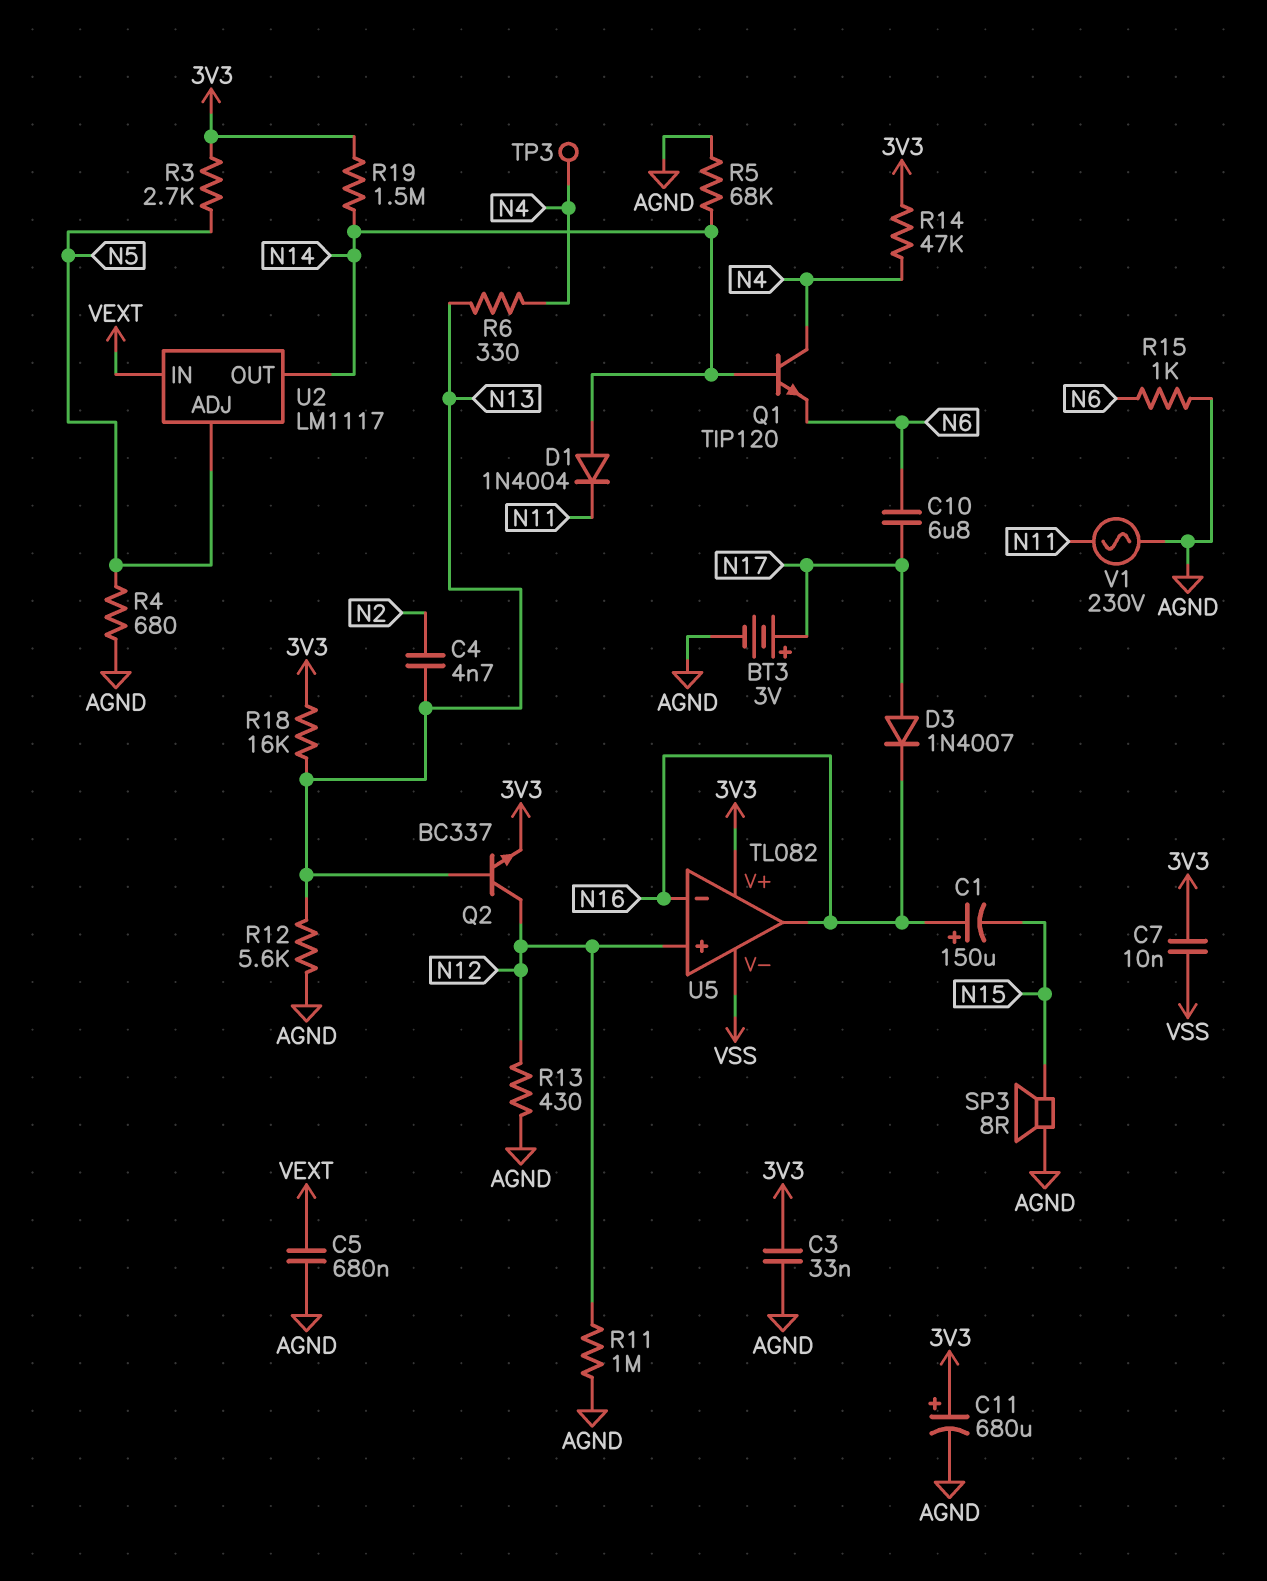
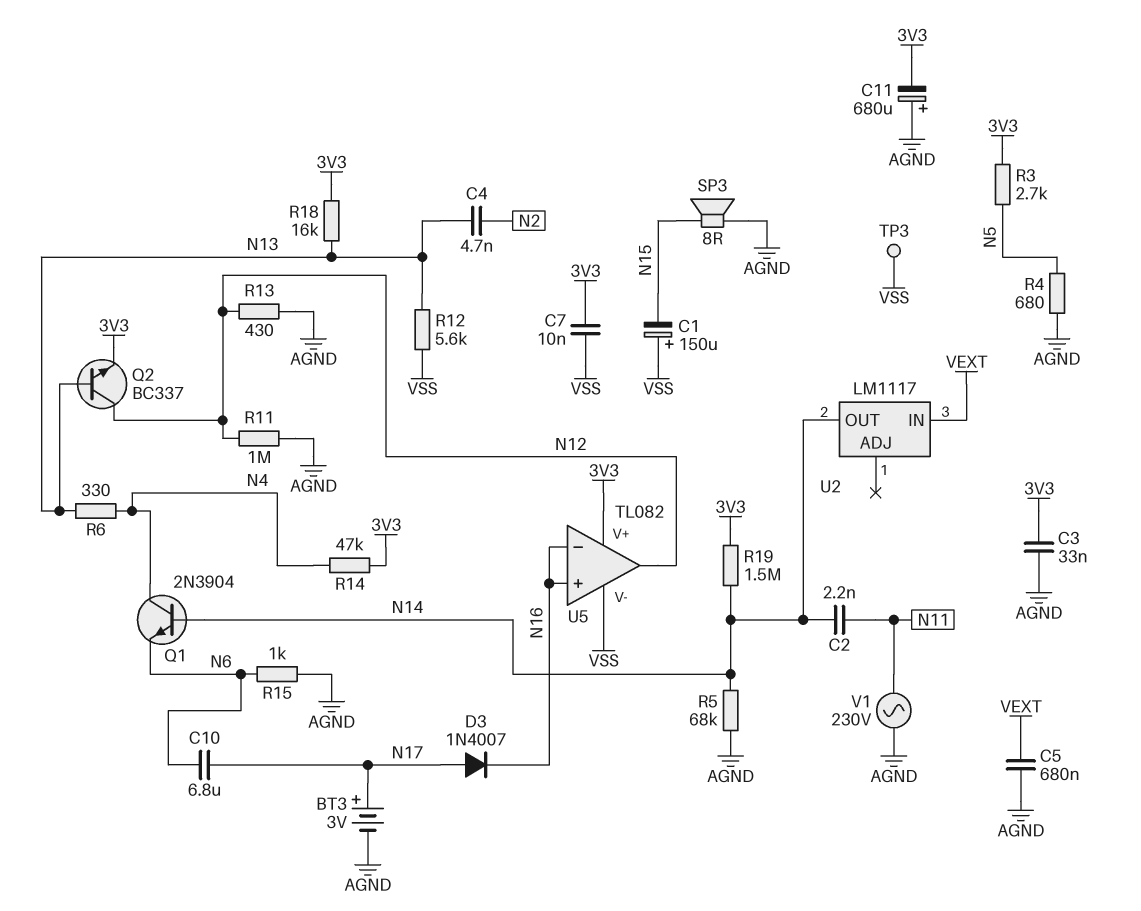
C1: 150uF (plus N16, minus N15) -> 150uF (plus VSS, minus N15)
C2: none -> 2.2nF (N11, N14)
C11: 680uF (plus 3V3, minus AGND) -> 680uF (plus AGND, minus 3V3)
D1: diode 1N4004 (A N14, K N11) -> none
Q1: NPN TIP120 (B N14, C N4, E N6) -> NPN 2N3904 (B N14, C N4, E N6)
R12: 5.6k (AGND, N13) -> 5.6k (N13, VSS)
TP3: test point (N4) -> test point (VSS)
U2 pin ADJ: N5 -> none
U5 pin in+: N12 -> N16
U5 pin out: N16 -> N12

